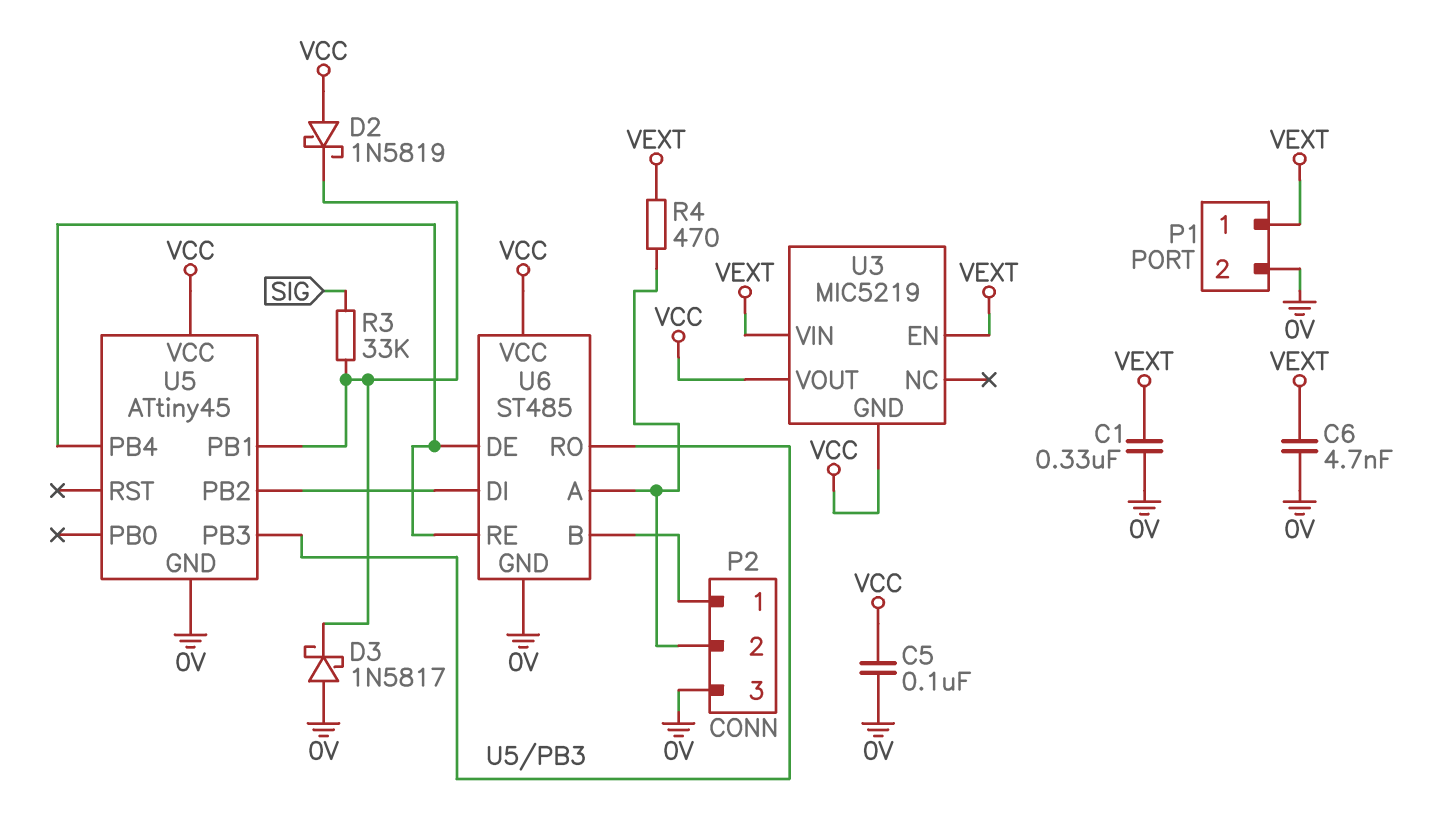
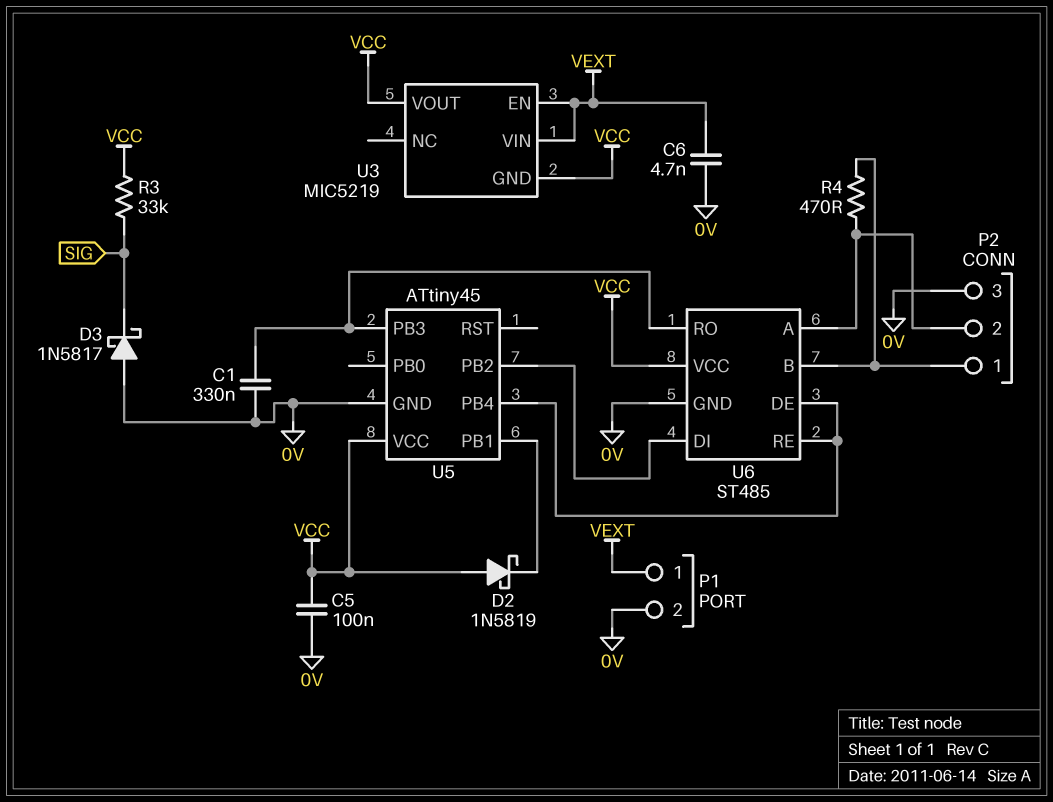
C1: 330nF (0V, VEXT) -> 330nF (0V, U5/PB3)
D3: schottky 1N5817 (A 0V, K U5/PB1) -> schottky 1N5817 (A 0V, K SIG)
R3: 33k (SIG, U5/PB1) -> 33k (SIG, VCC)
R4: 470 (P2/2, VEXT) -> 470 (P2/1, P2/2)

